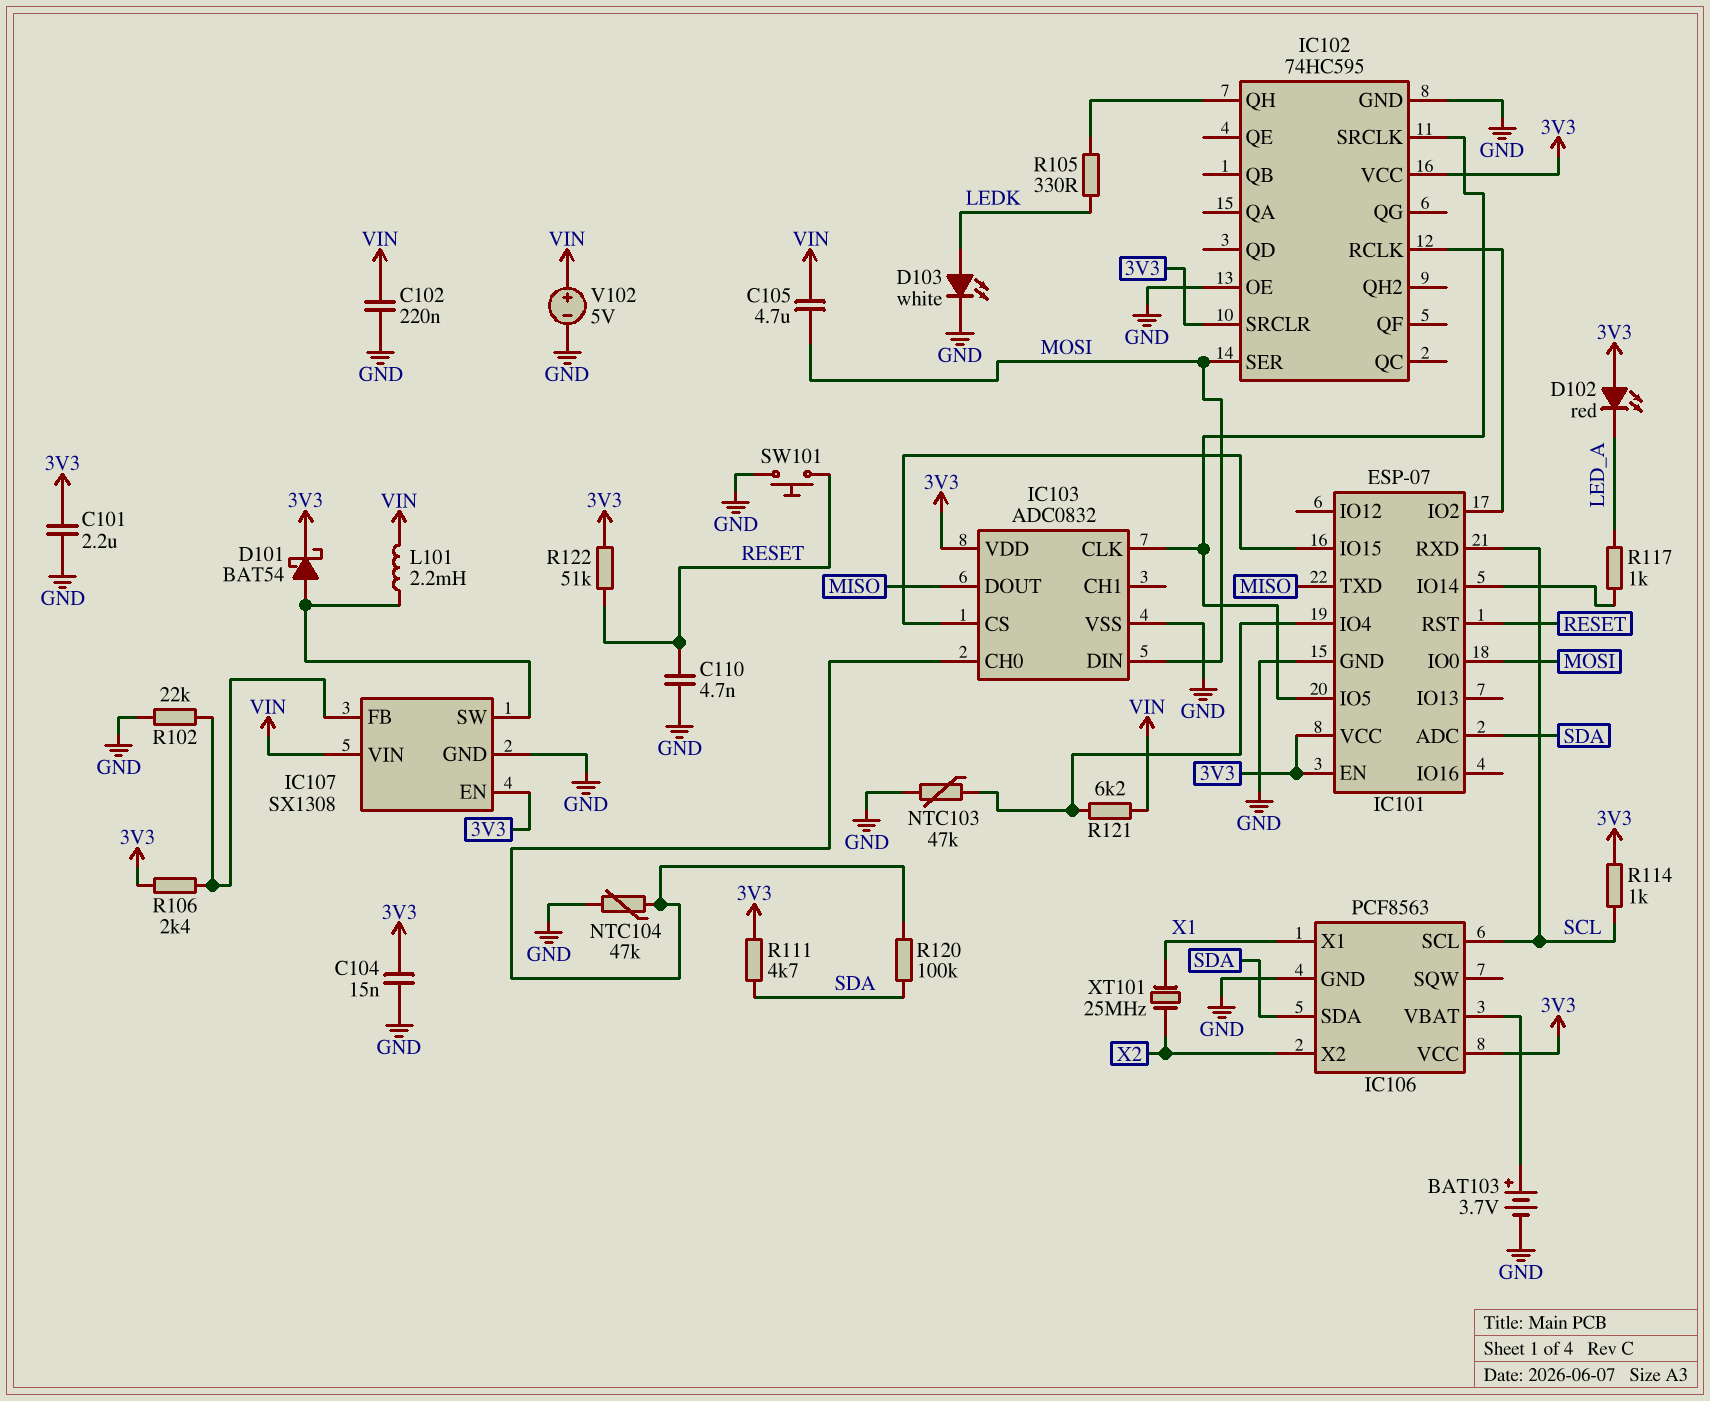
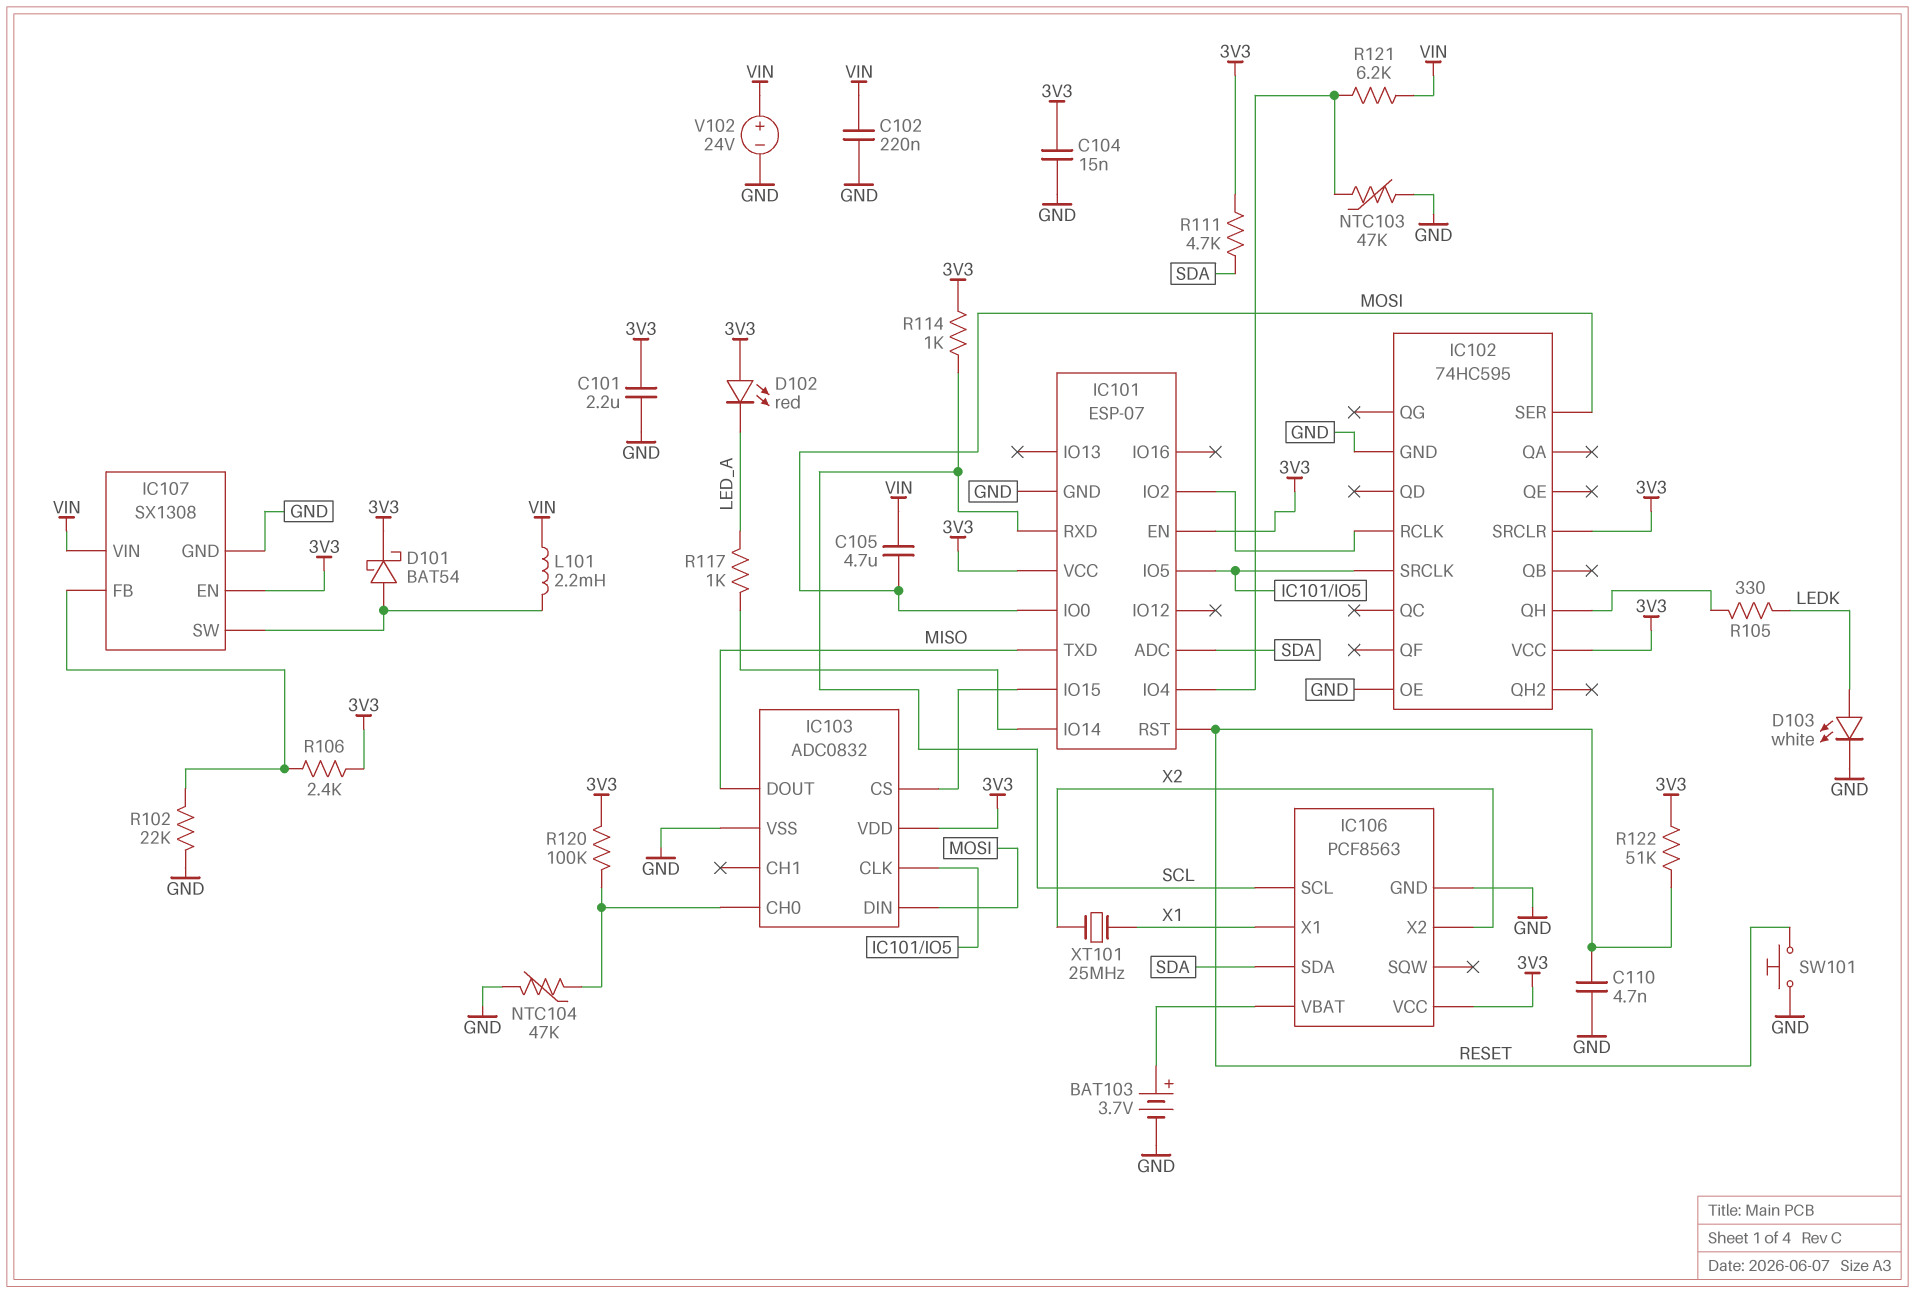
R120: 100k (IC103/CH0, SDA) -> 100k (3V3, IC103/CH0)
V102: 5V (plus VIN, minus GND) -> 24V (plus VIN, minus GND)

